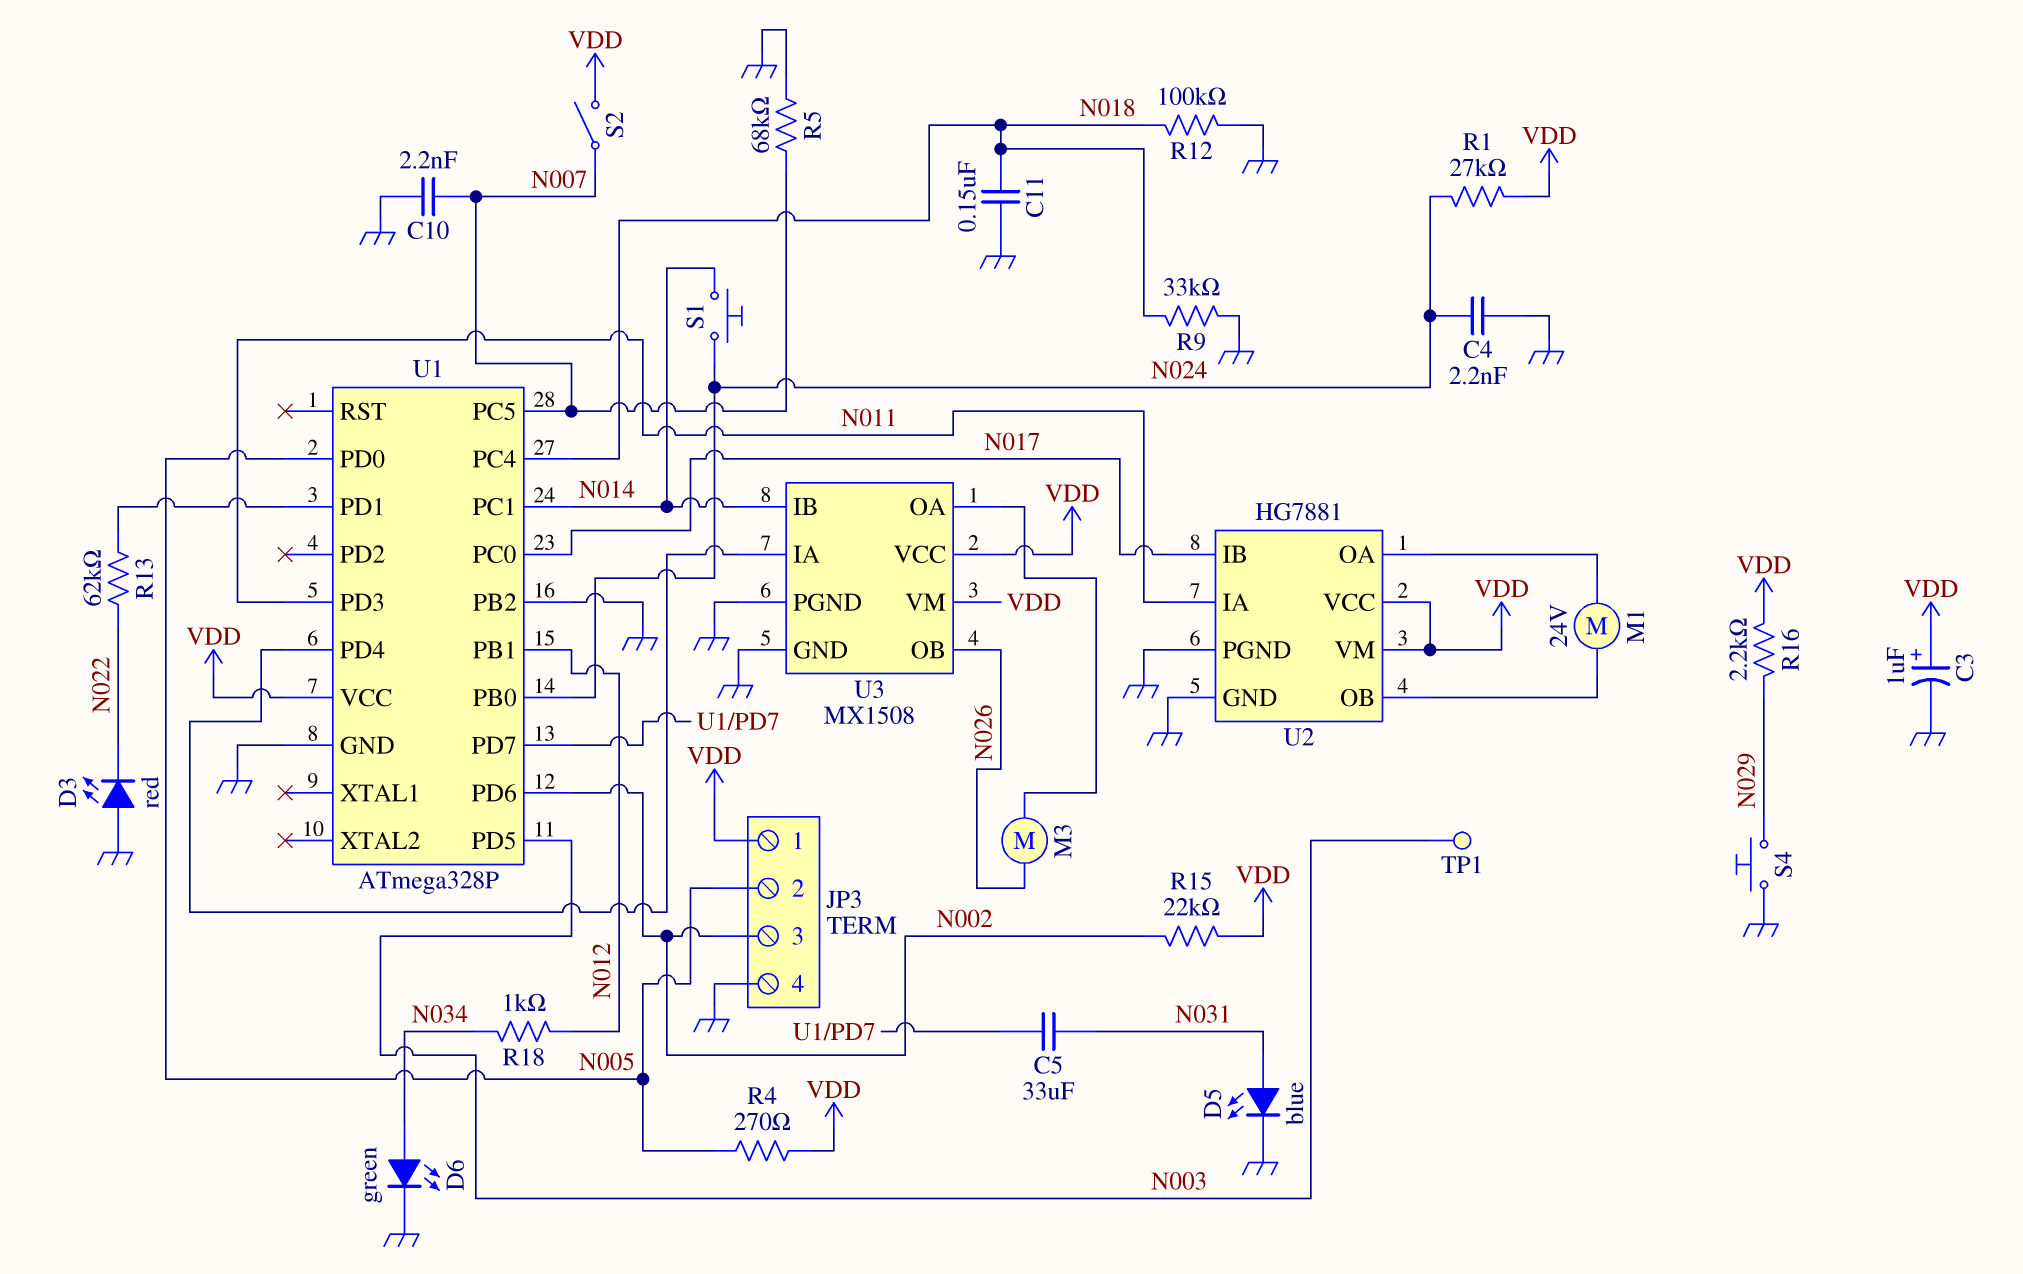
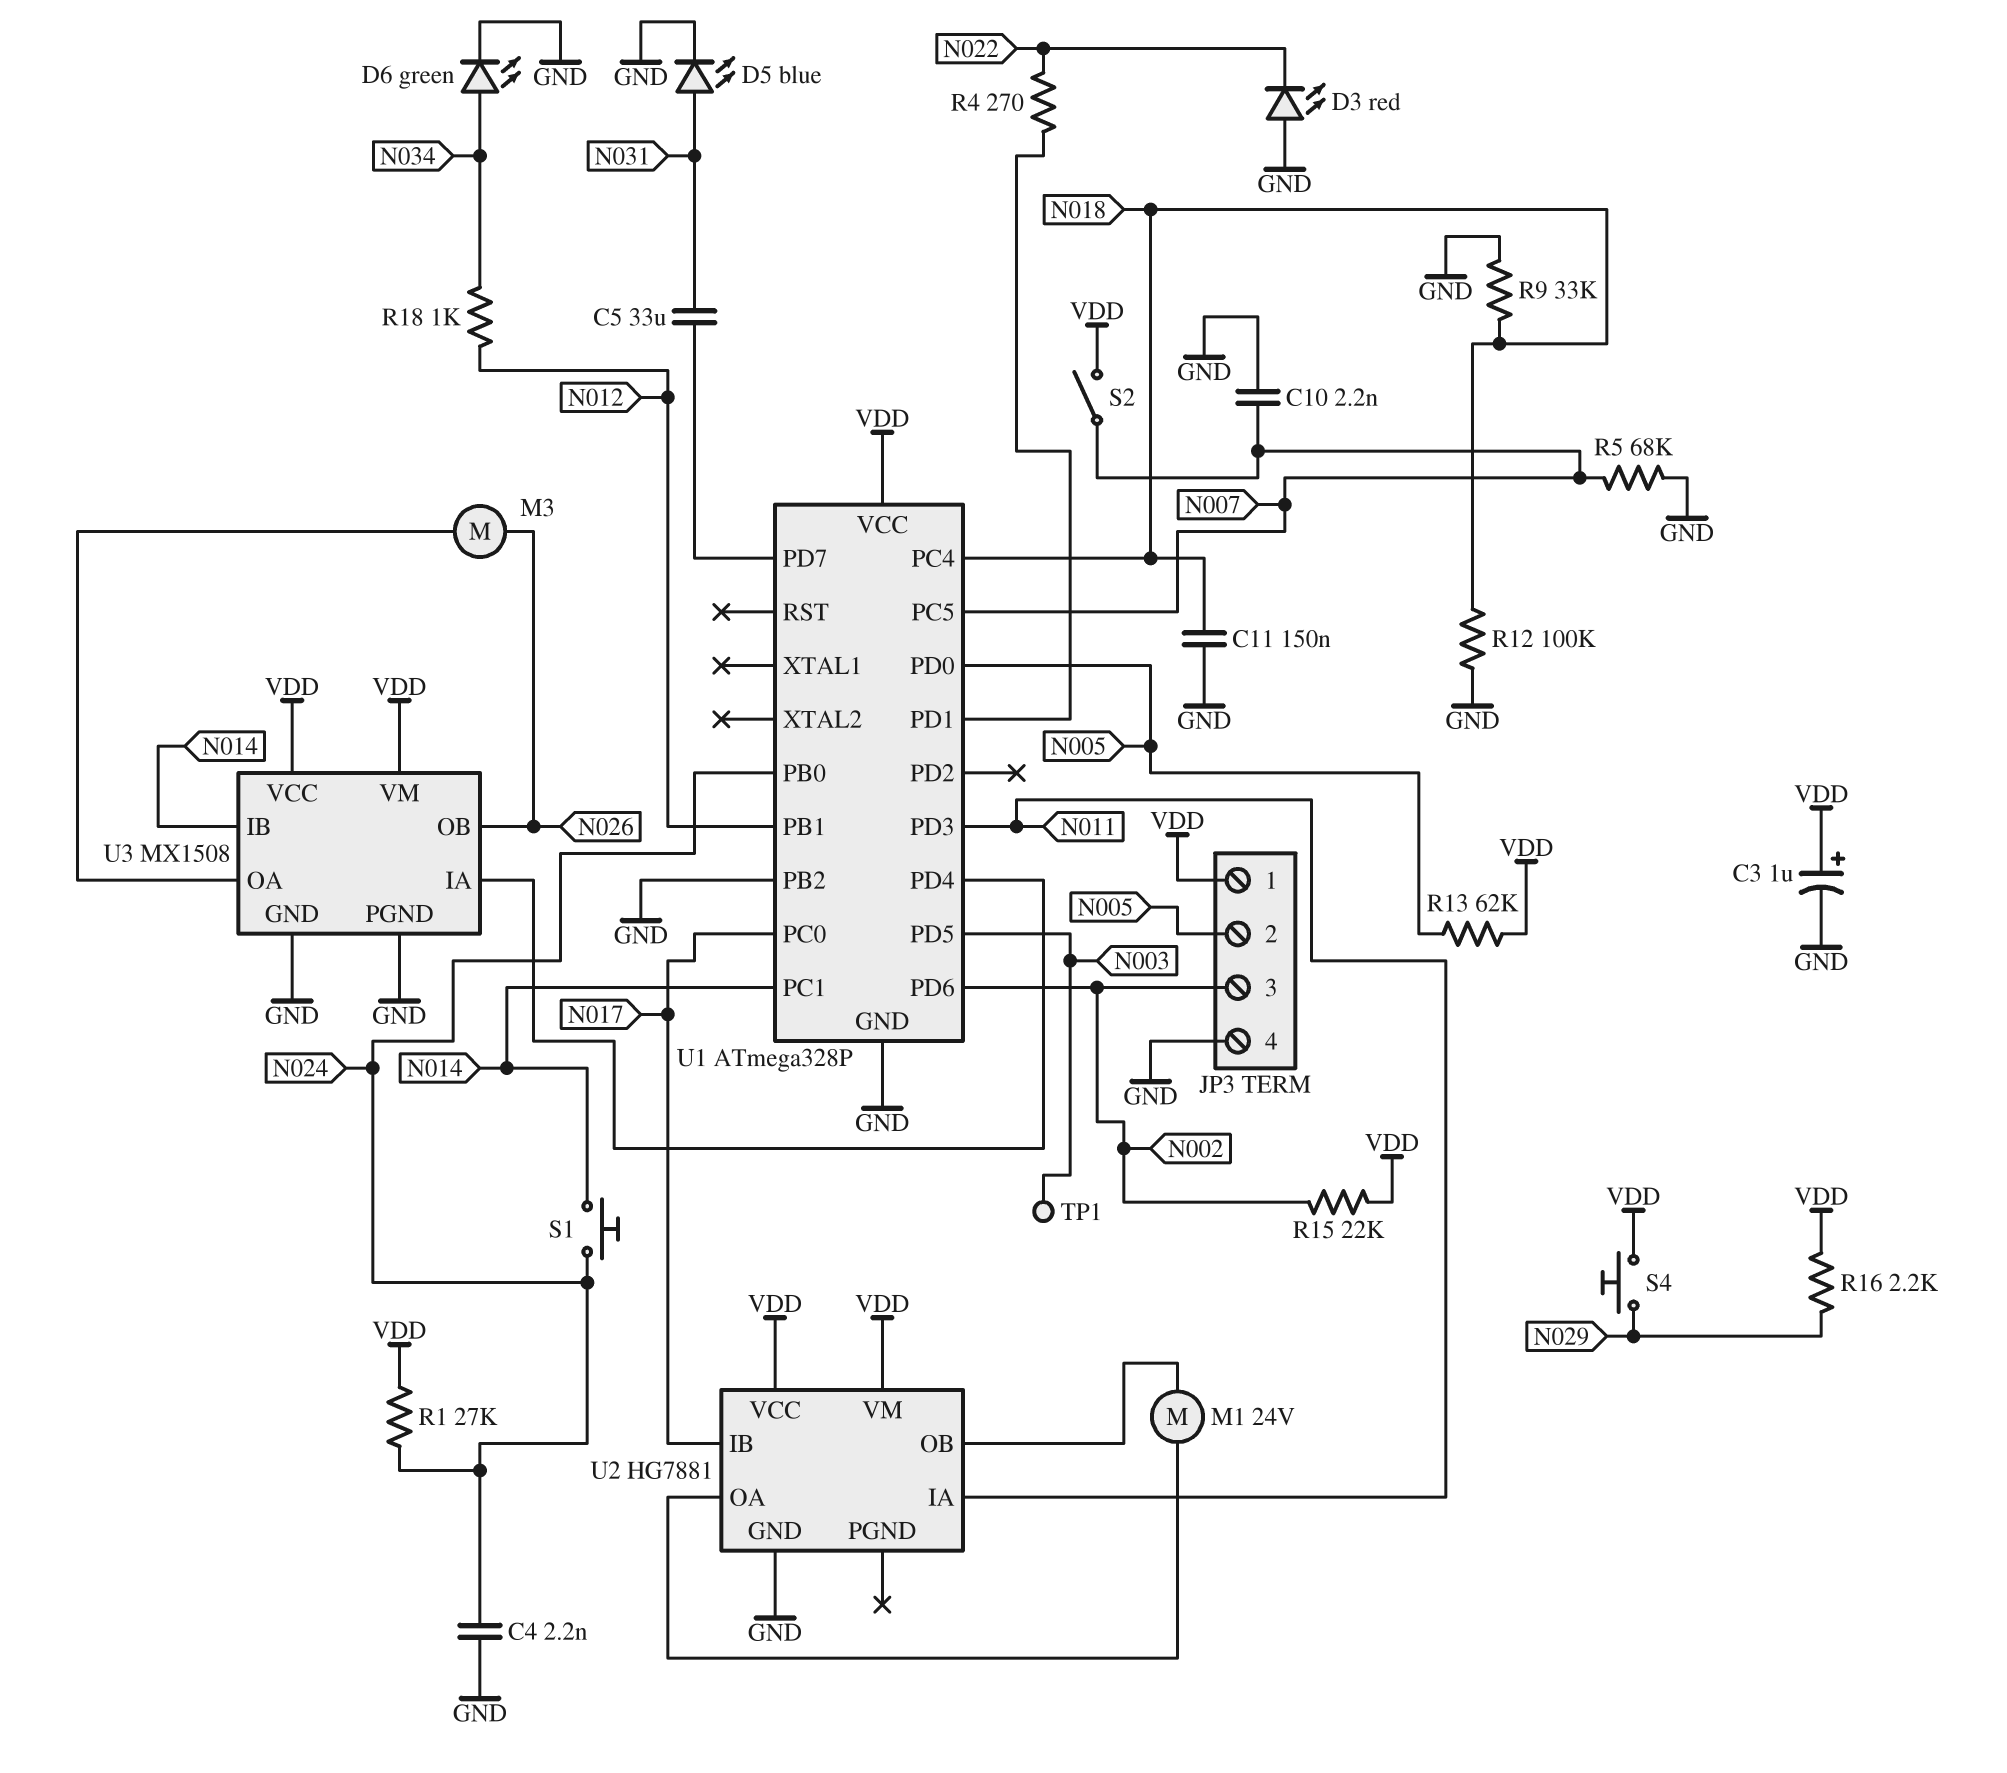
R4: 270 (N005, VDD) -> 270 (N022, U1/PD1)
R13: 62k (N022, U1/PD1) -> 62k (N005, VDD)
S4: button (GND, N029) -> button (N029, VDD)
U2 pin PGND: GND -> none

